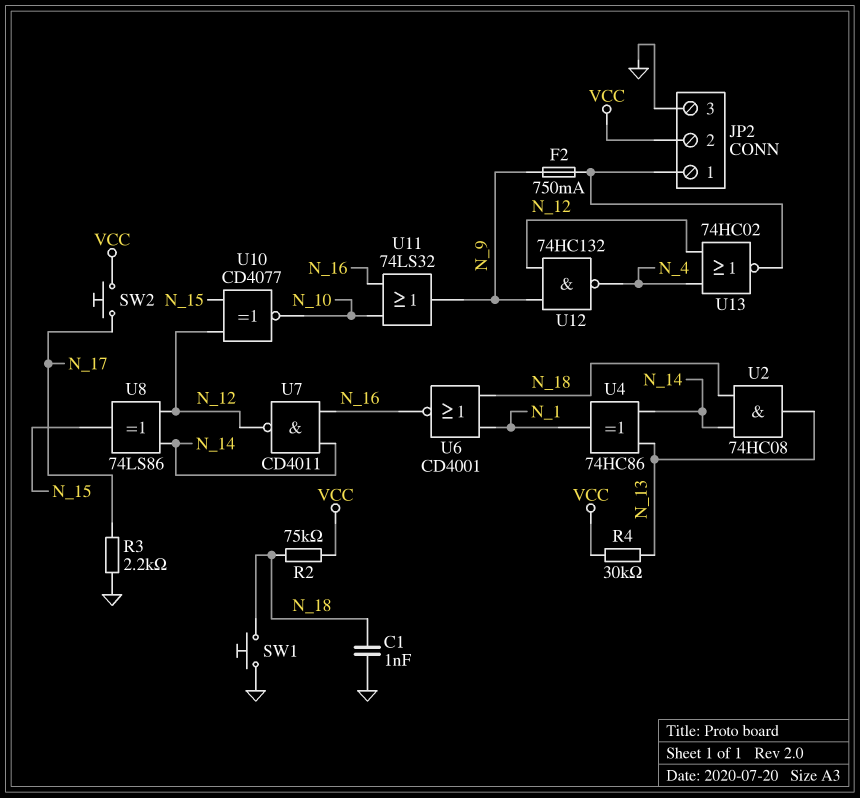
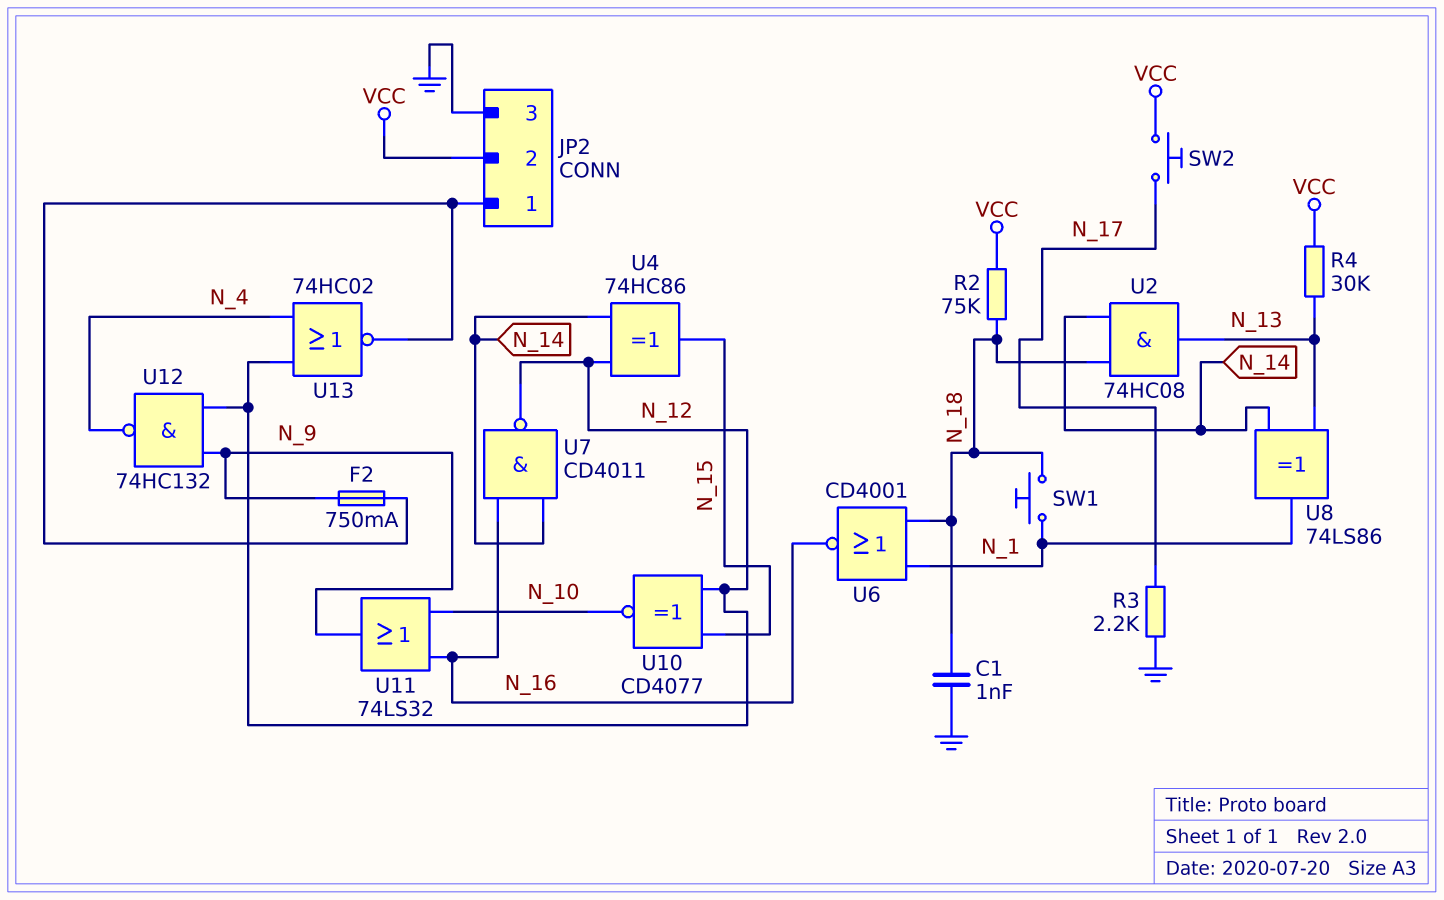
SW1: button (GND, N_18) -> button (N_1, N_18)
U4: XOR 74HC86 (in N_13, in N_14, out N_1) -> XOR 74HC86 (in N_12, in N_14, out N_15)
U8: XOR 74LS86 (in N_12, in N_14, out N_15) -> XOR 74LS86 (in N_13, in N_14, out N_1)

